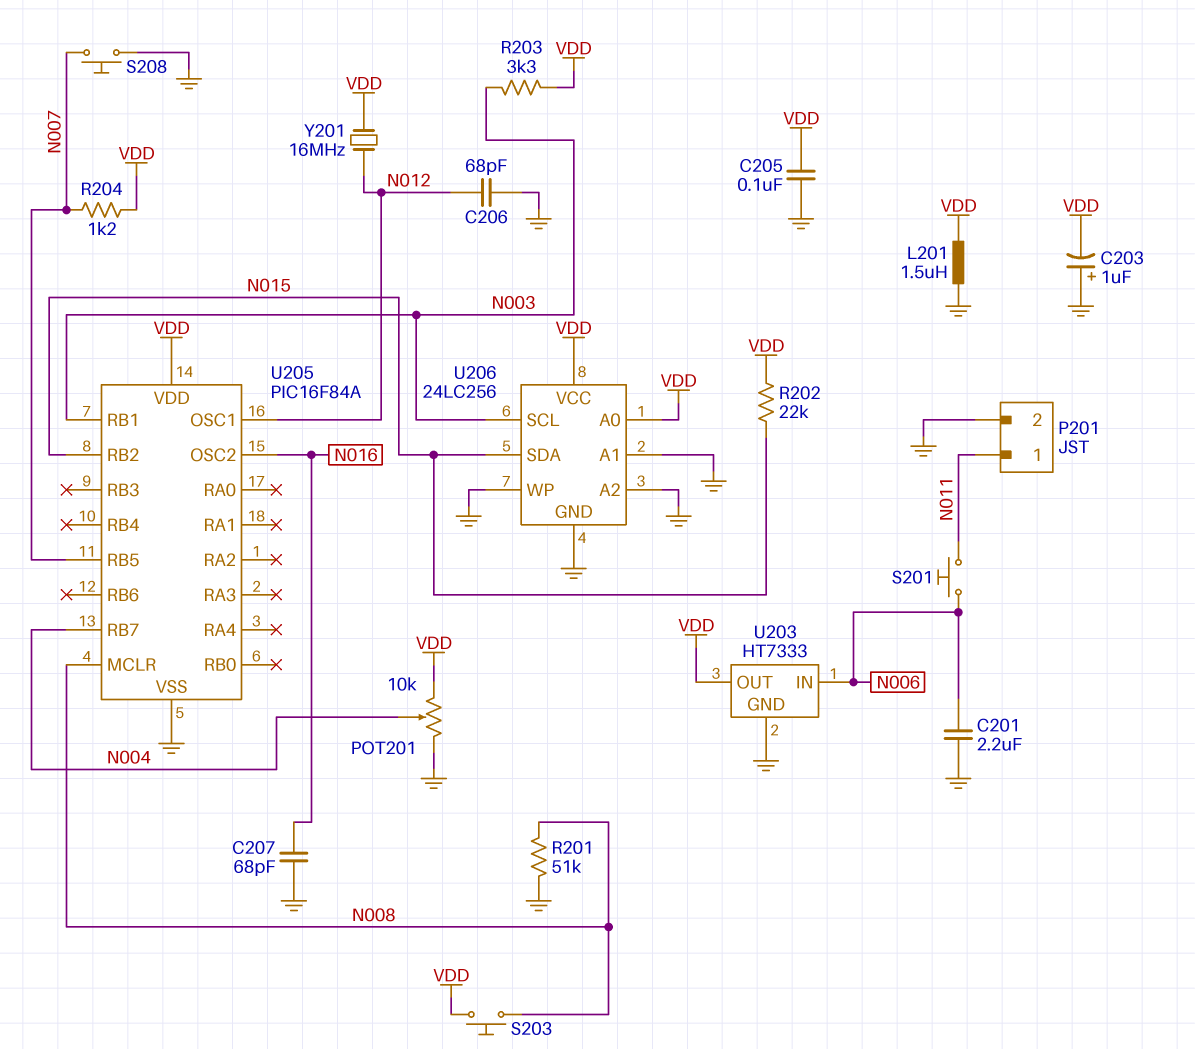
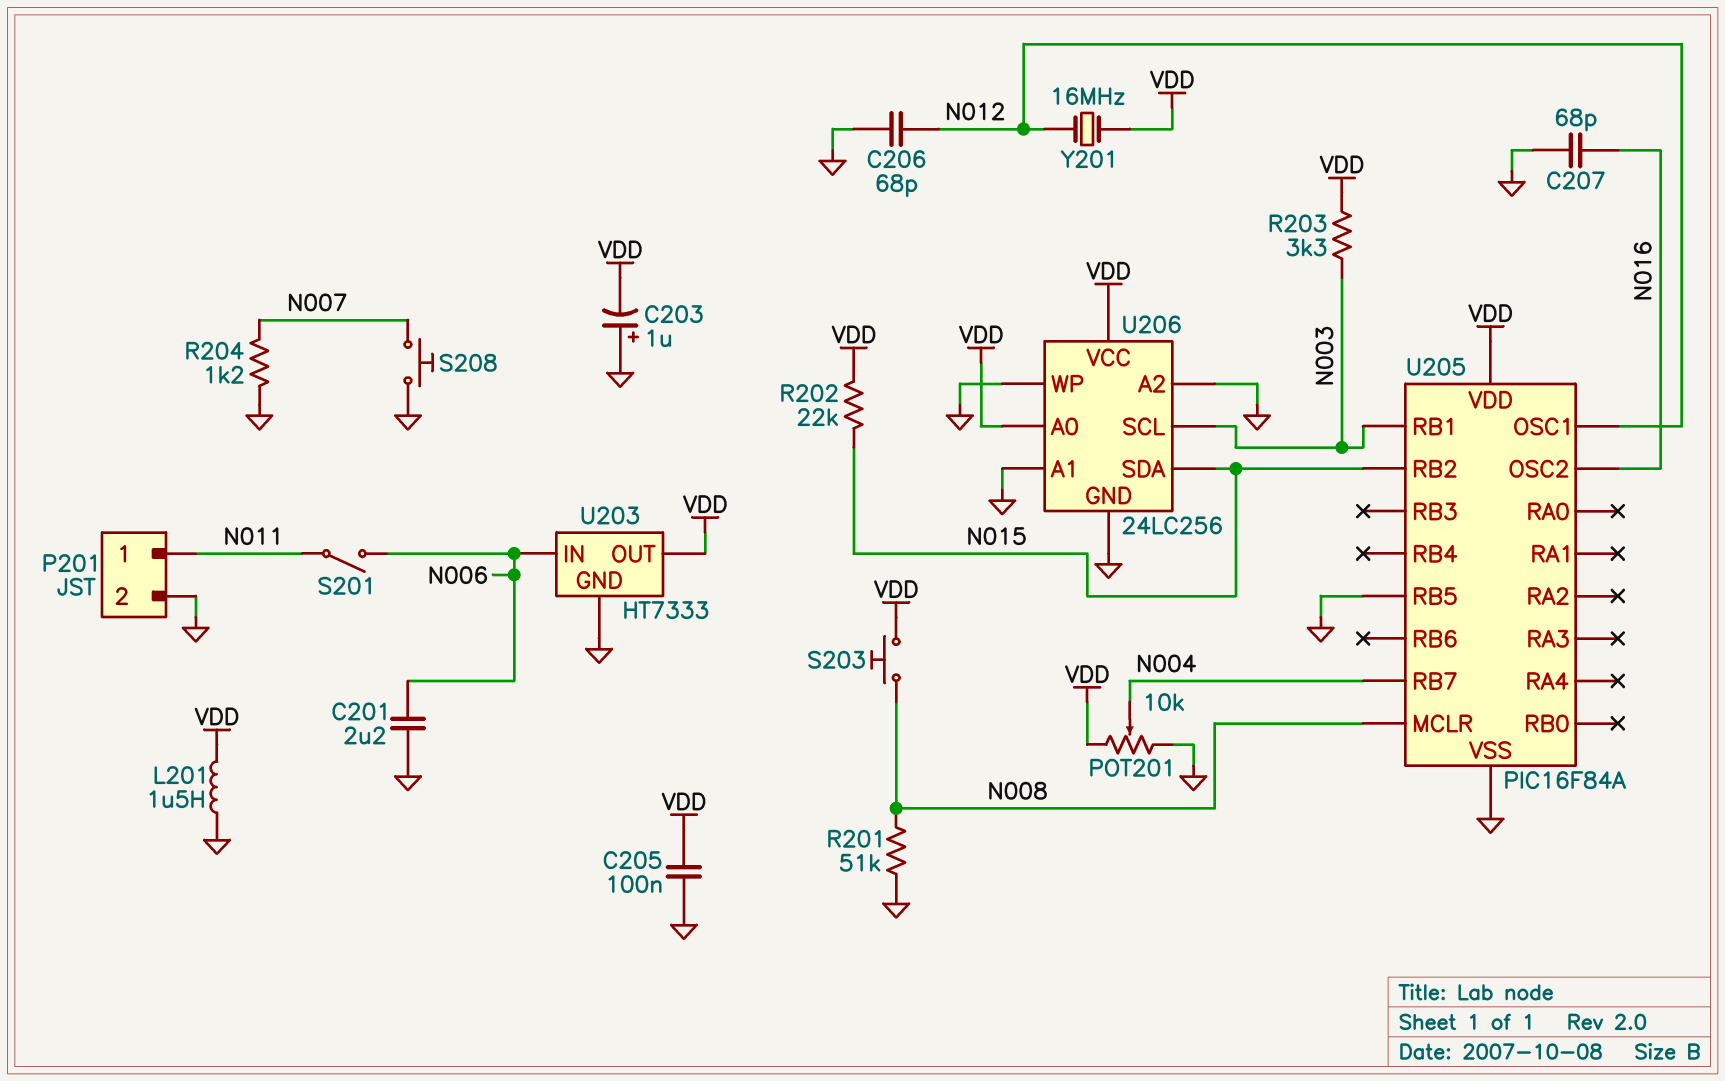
R204: 1.2k (N007, VDD) -> 1.2k (GND, N007)
S201: button (N006, N011) -> switch (N006, N011)
U205 pin RB5: N007 -> GND

